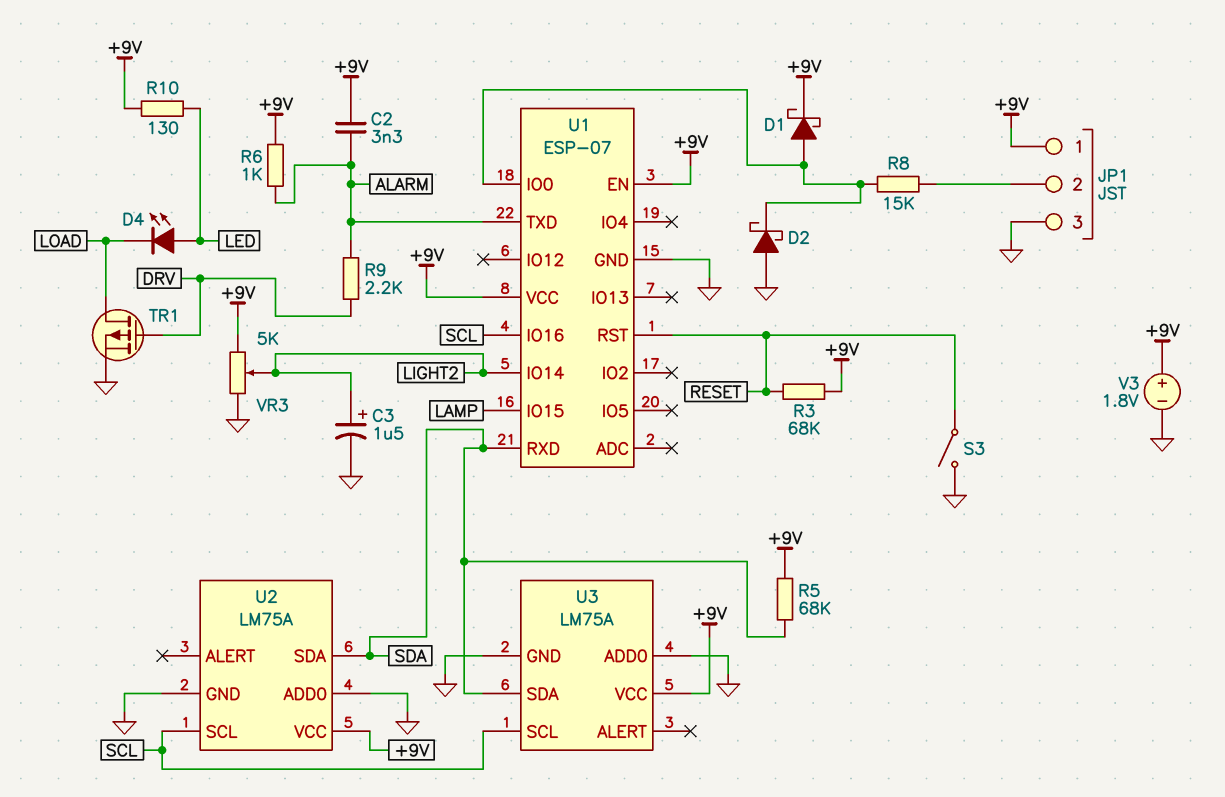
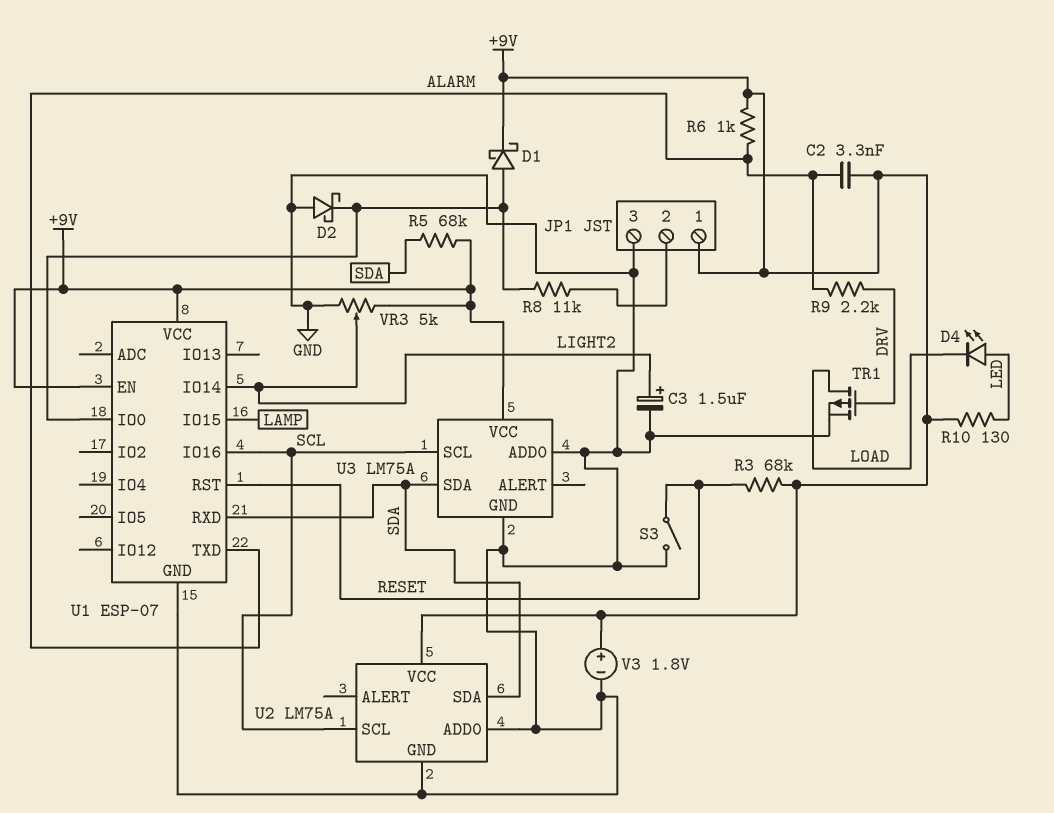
R8: 15k (JP1/2, U1/IO0) -> 11k (JP1/2, U1/IO0)

